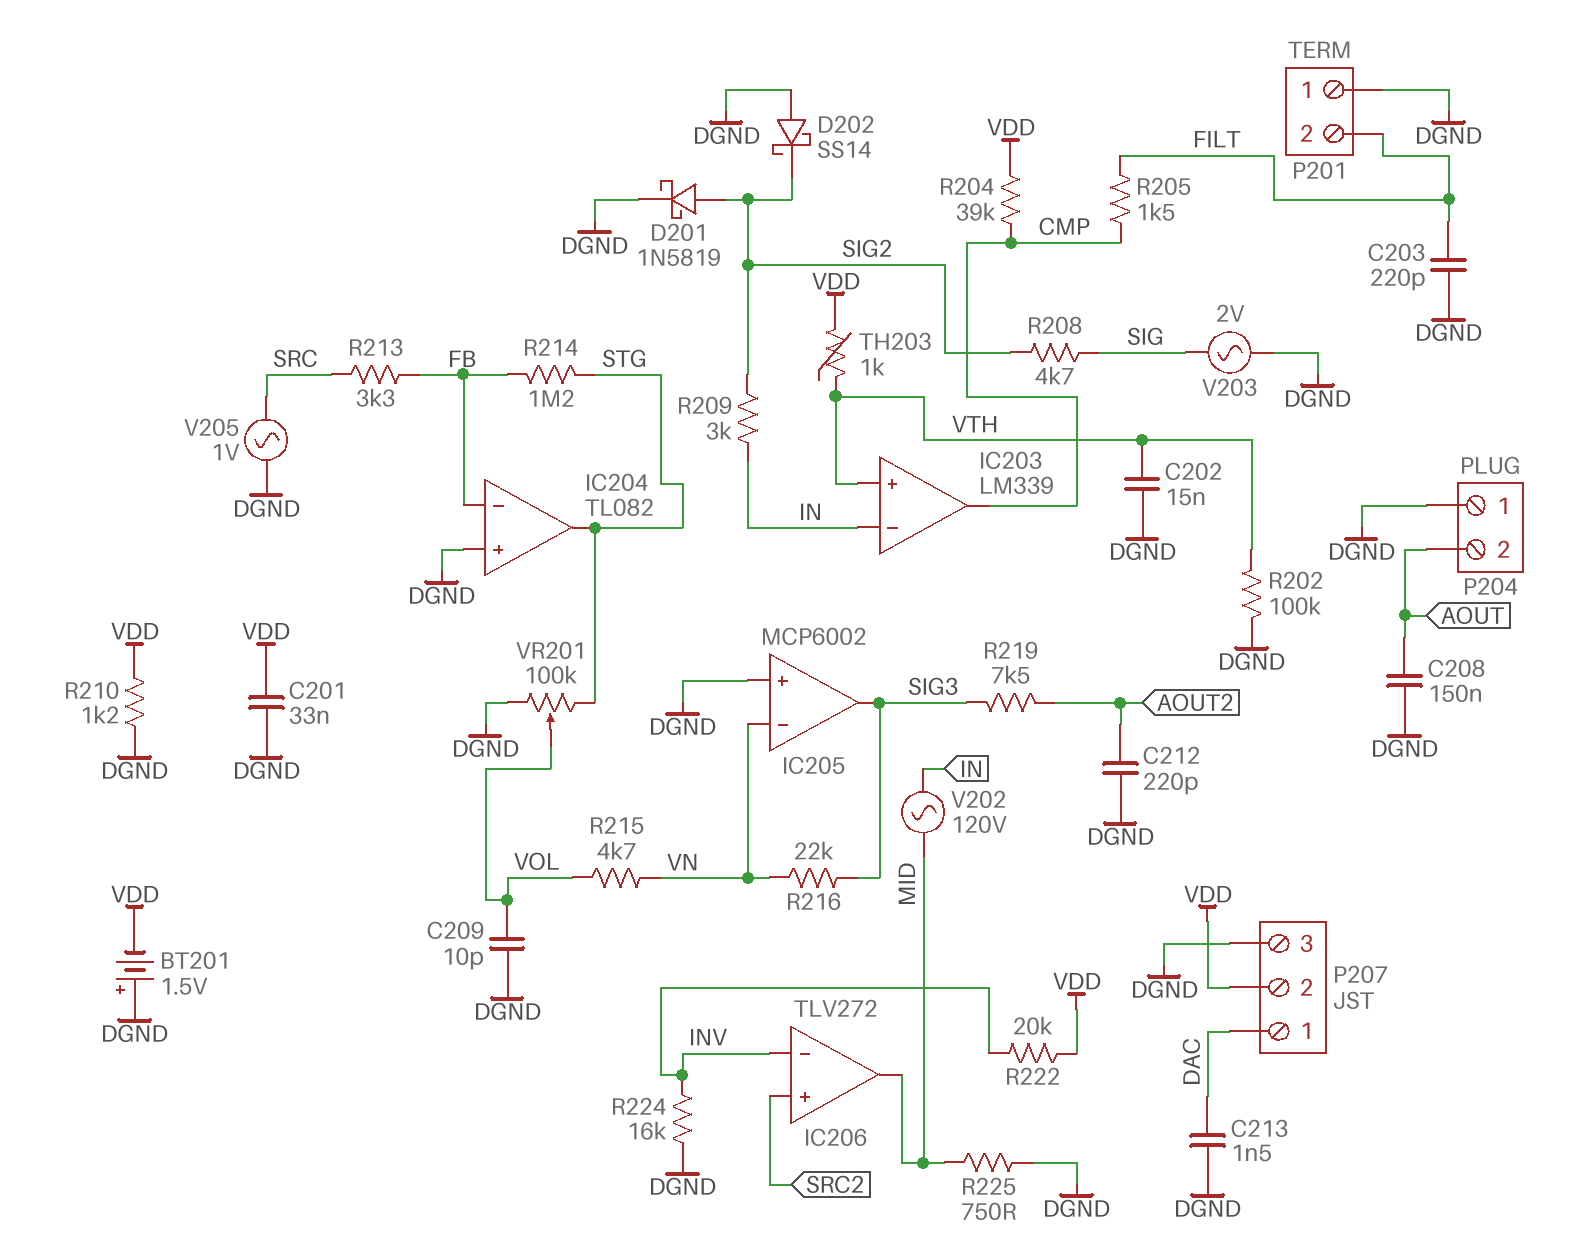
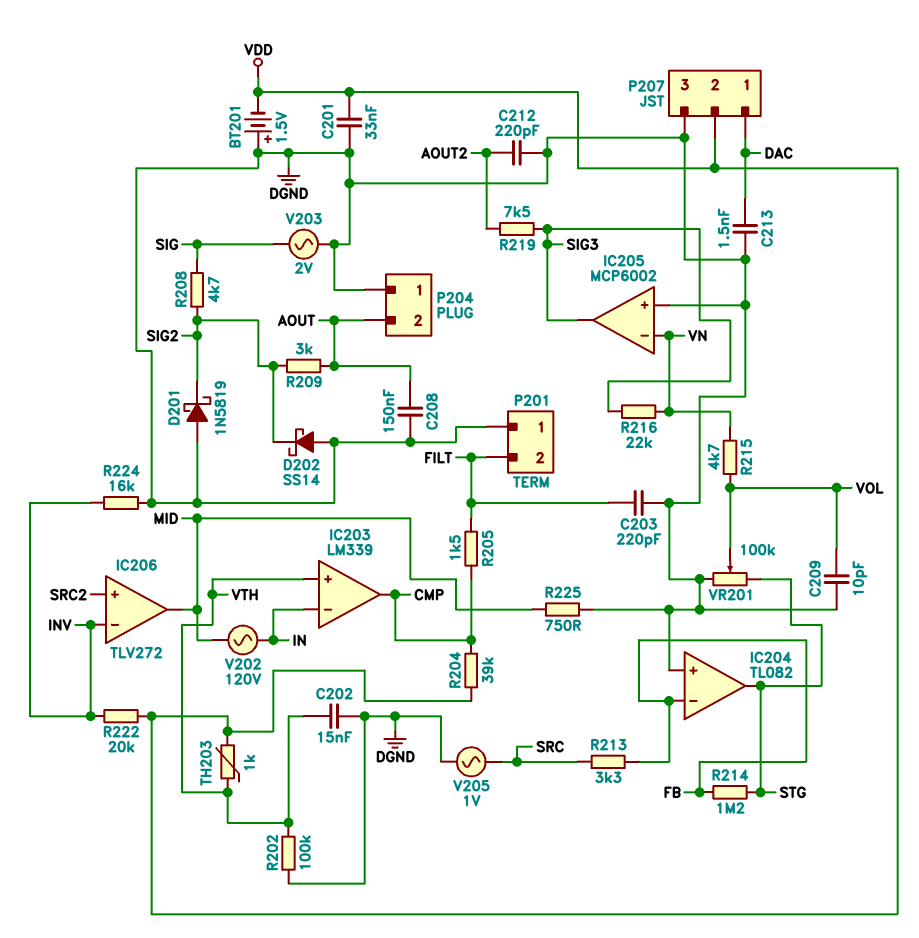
D201: schottky 1N5819 (A SIG2, K DGND) -> schottky 1N5819 (A DGND, K SIG2)
R209: 3k (IN, SIG2) -> 3k (AOUT, SIG2)
R210: 1.2k (DGND, VDD) -> none

